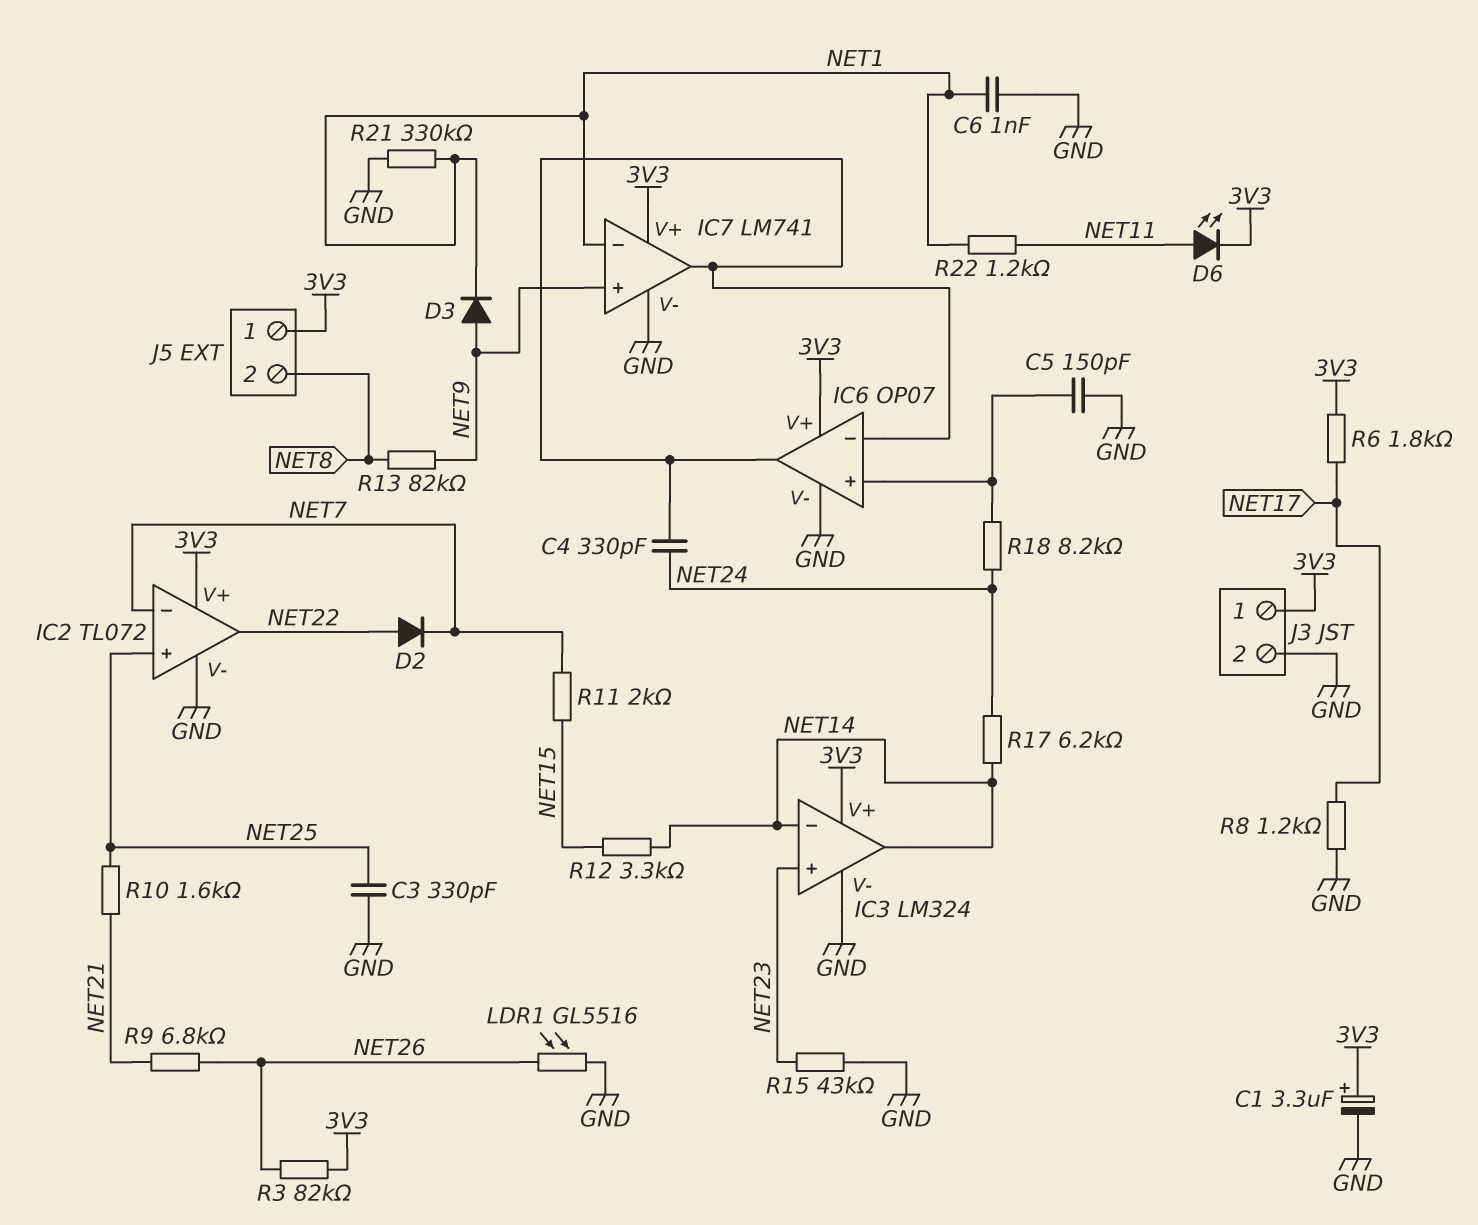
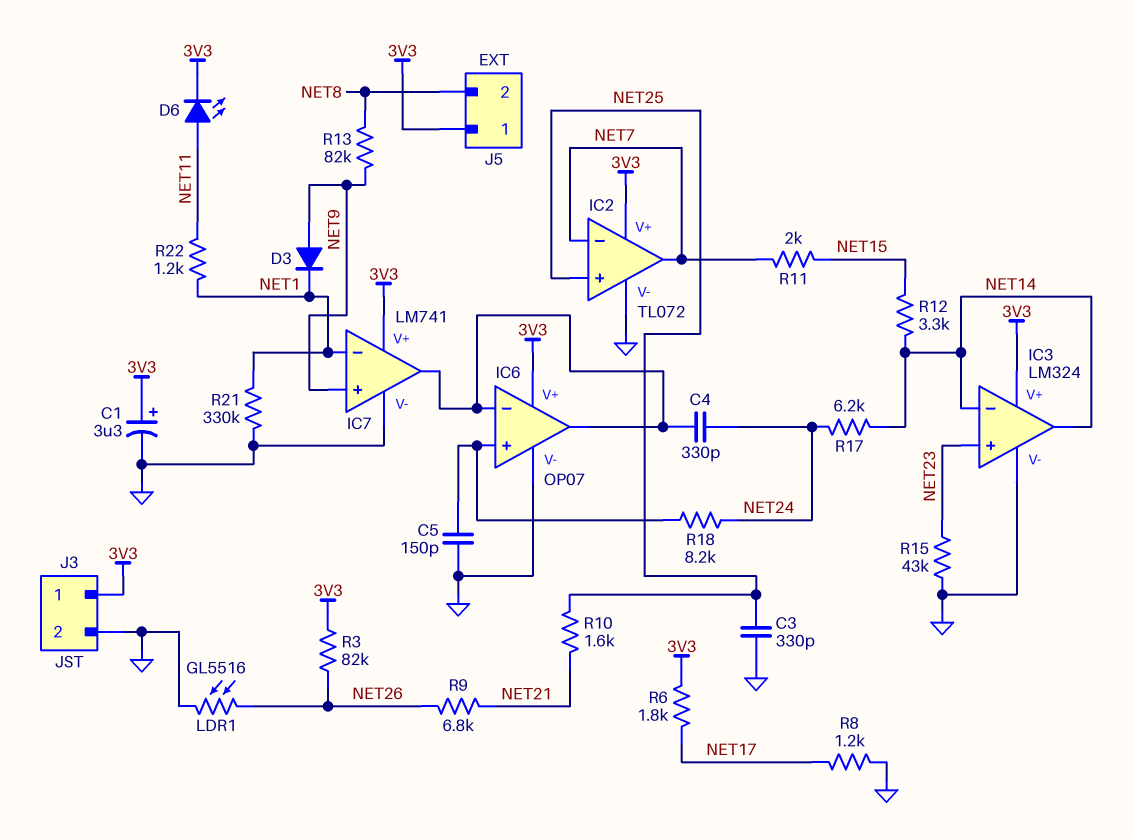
C6: 1nF (GND, NET1) -> none
D2: diode (A NET22, K NET7) -> none
IC2 pin out: NET22 -> NET7

